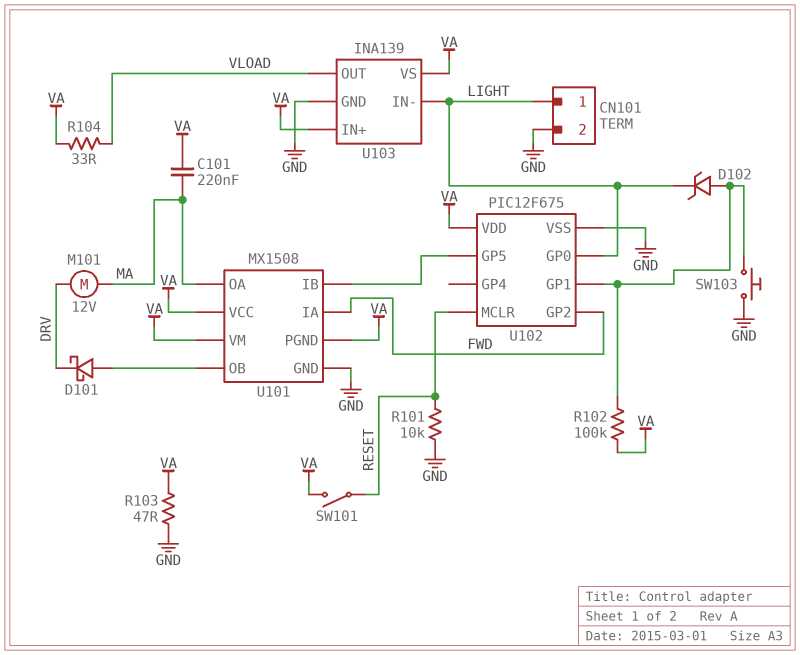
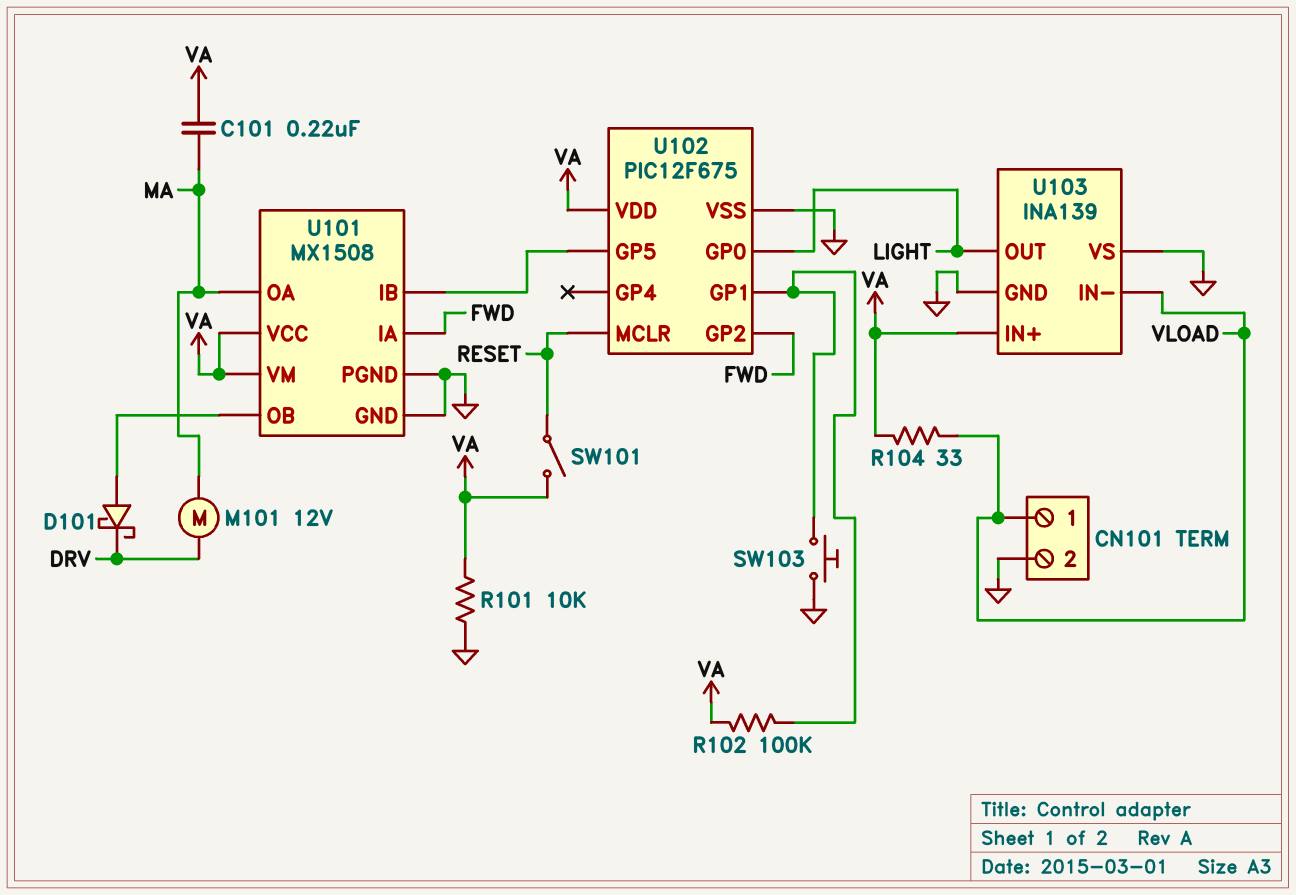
CN101 pin 1: LIGHT -> VLOAD
D102: zener (A U102/GP1, K LIGHT) -> none
R101: 10k (GND, RESET) -> 10k (GND, VA)
R103: 47 (GND, VA) -> none
U101 pin PGND: VA -> GND
U103 pin IN-: LIGHT -> VLOAD
U103 pin OUT: VLOAD -> LIGHT
U103 pin VS: VA -> GND

